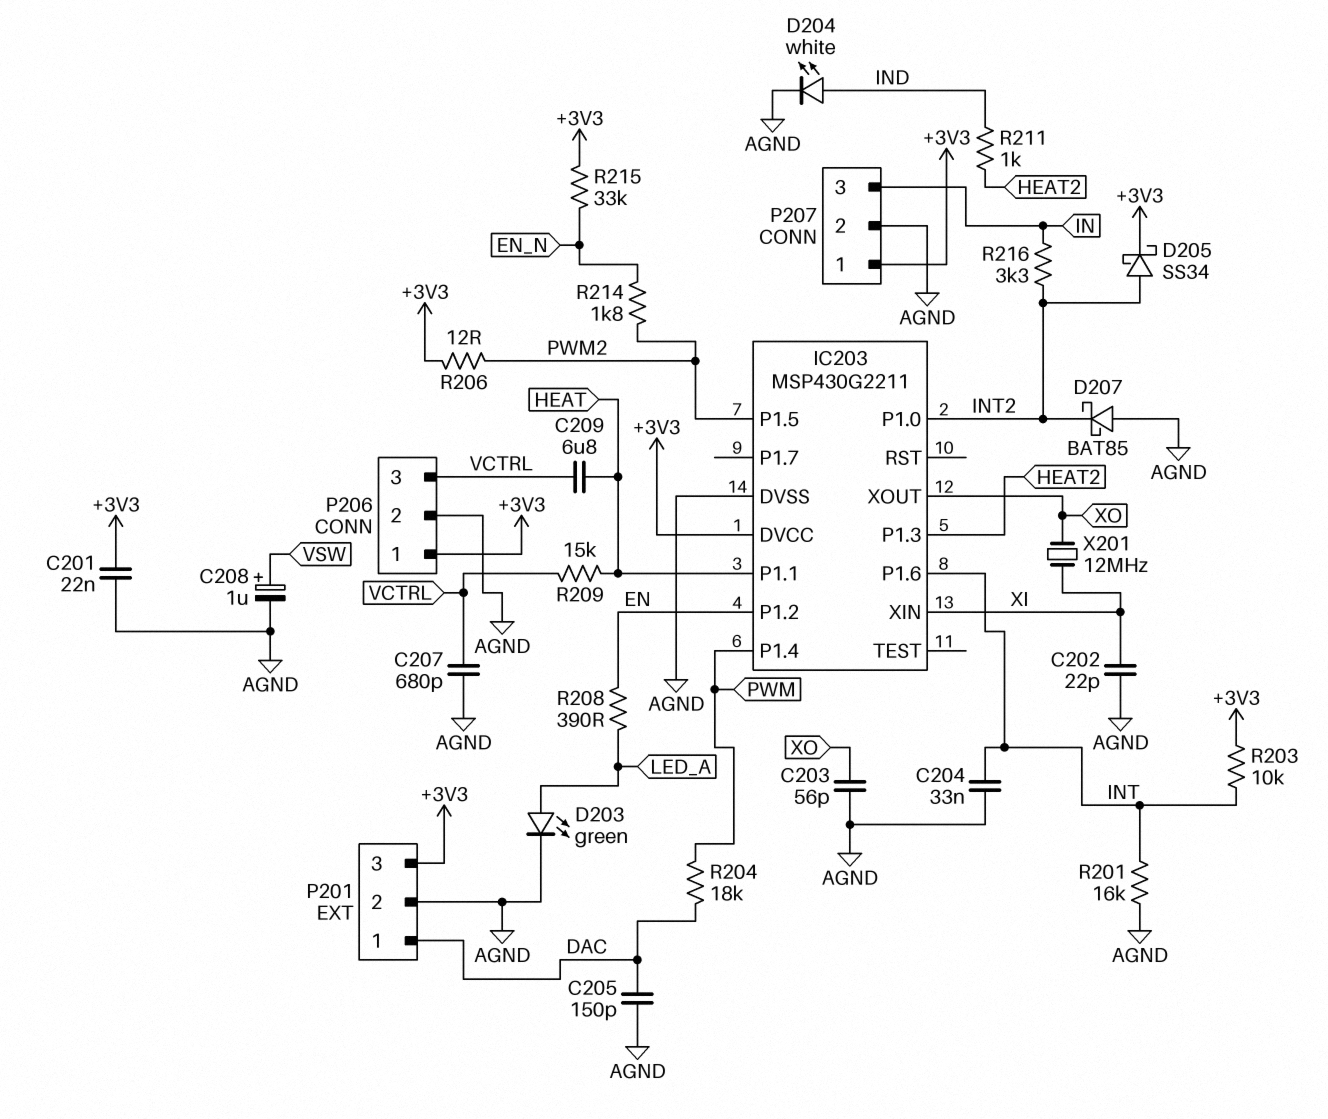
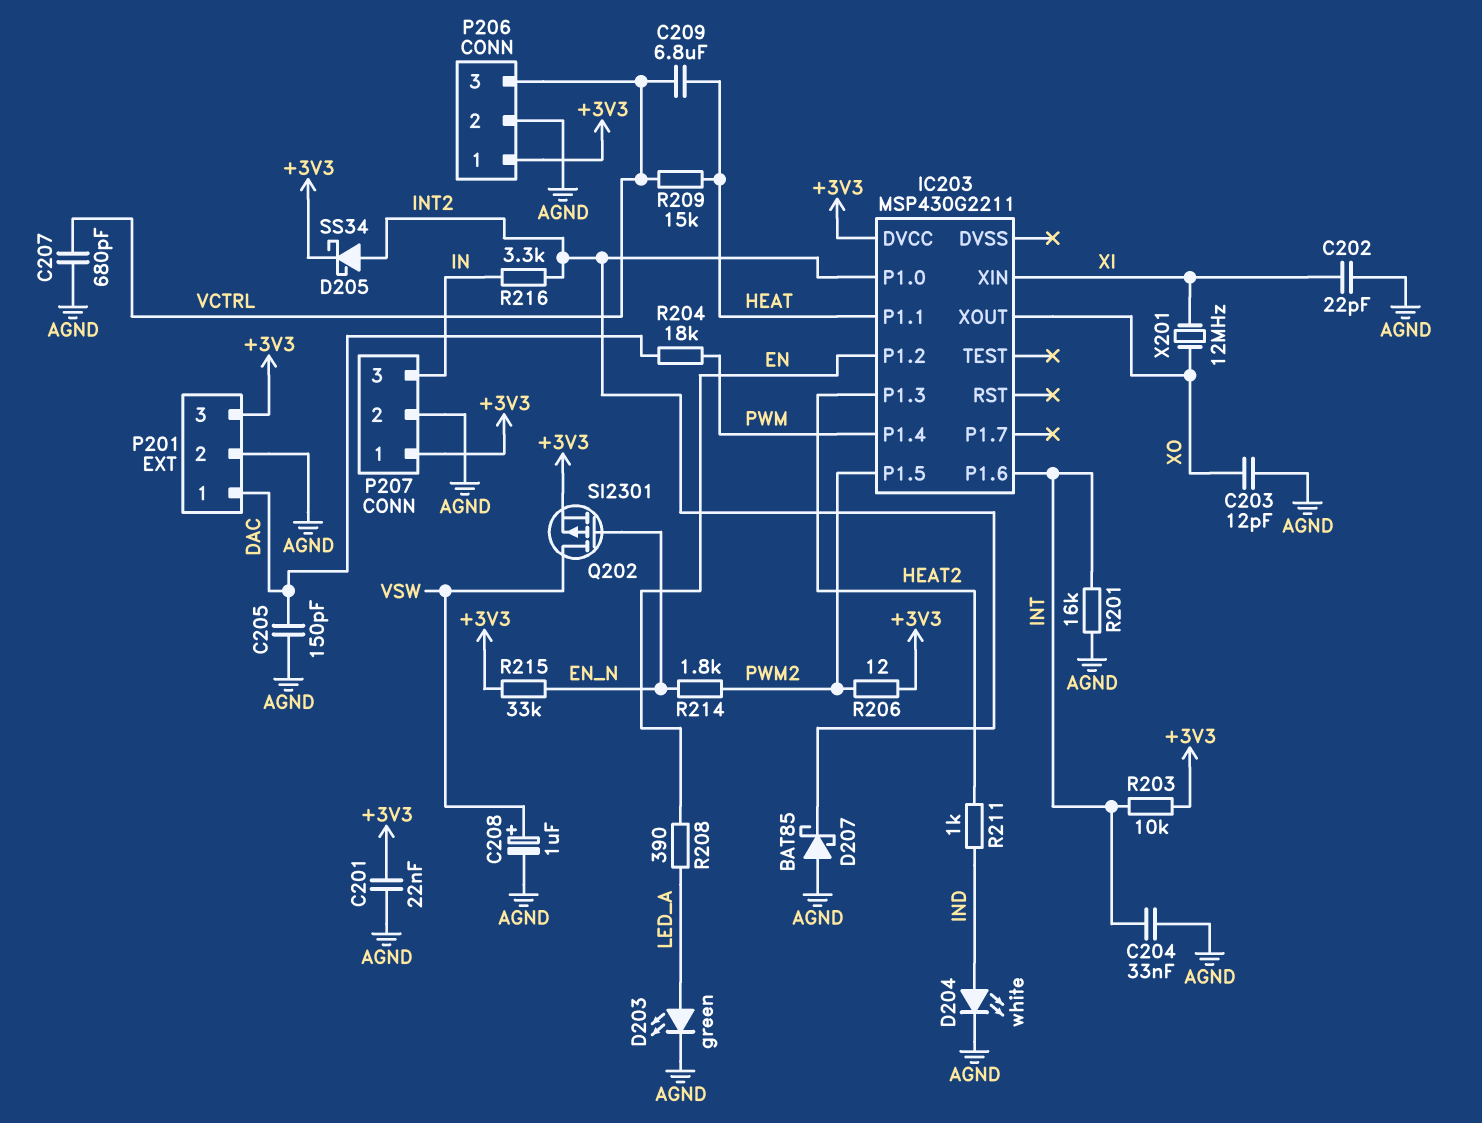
C203: 56pF (AGND, XO) -> 12pF (AGND, XO)
IC203 pin DVSS: AGND -> none
Q202: none -> PMOS SI2301 (G EN_N, D VSW, S +3V3)

